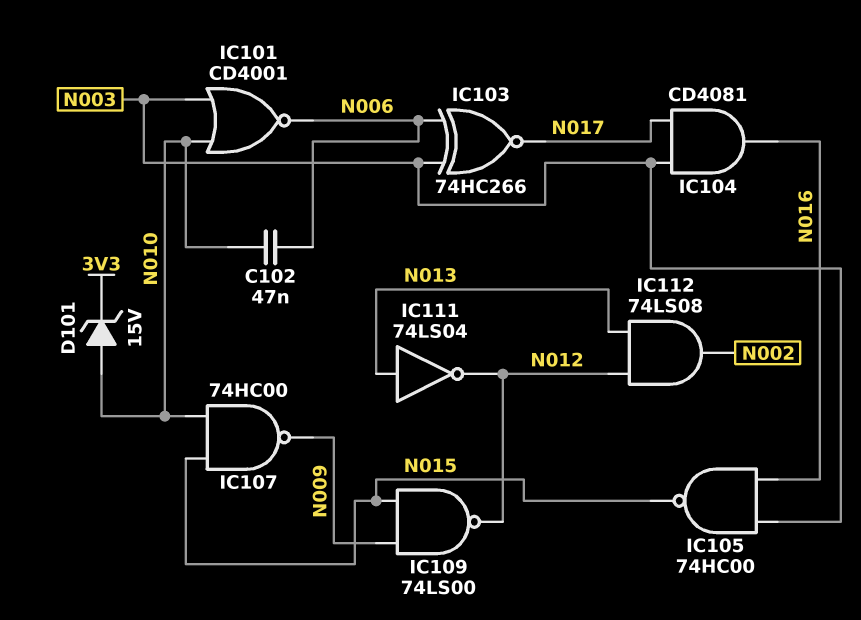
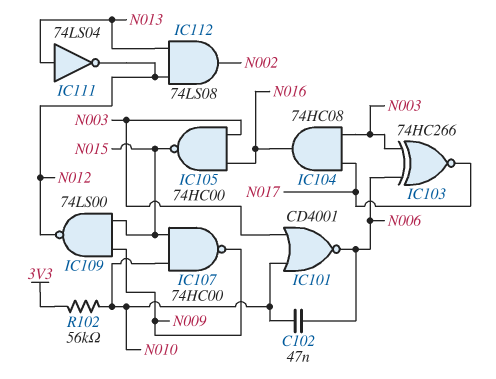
D101: zener 15V (A N010, K 3V3) -> none
IC104: AND CD4081 (in N003, in N017, out N016) -> AND 74HC08 (in N003, in N017, out N016)
R102: none -> 56k (3V3, N010)

